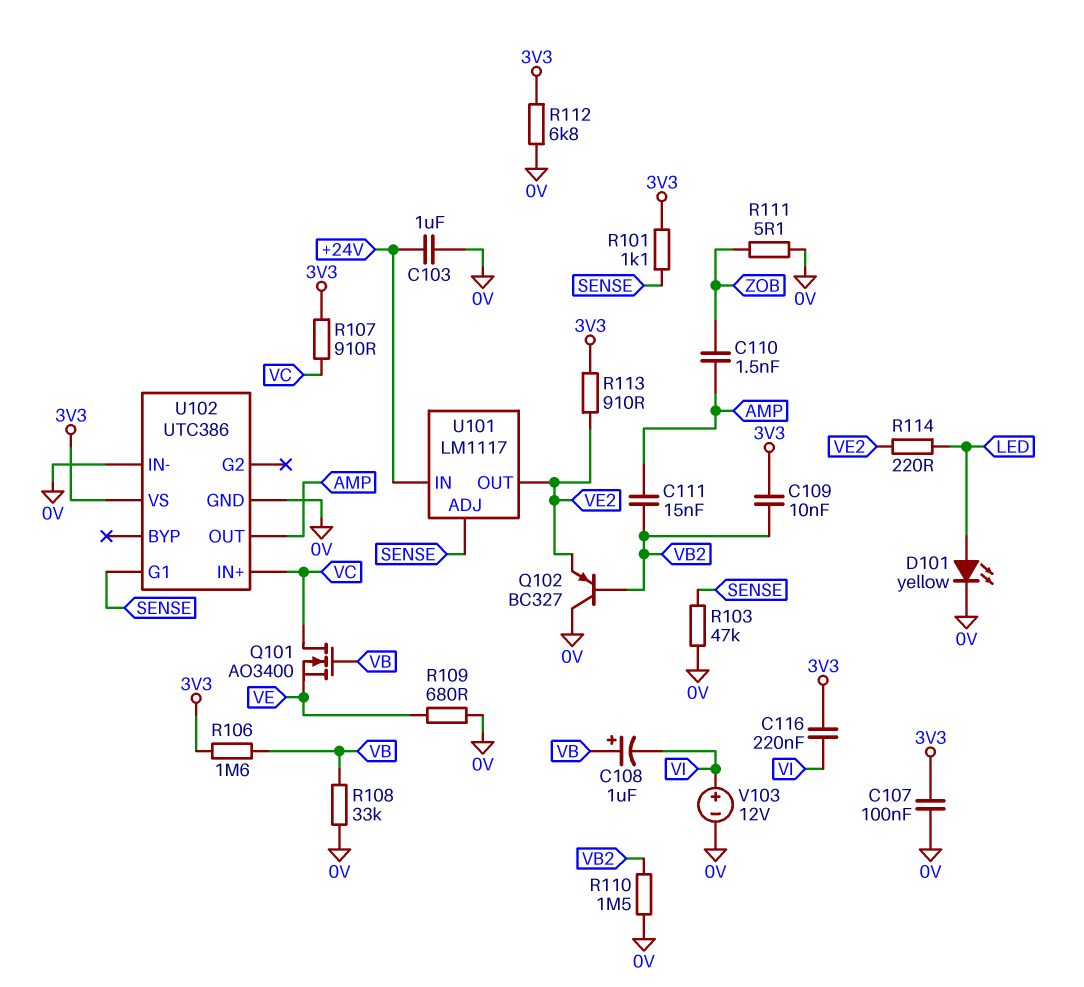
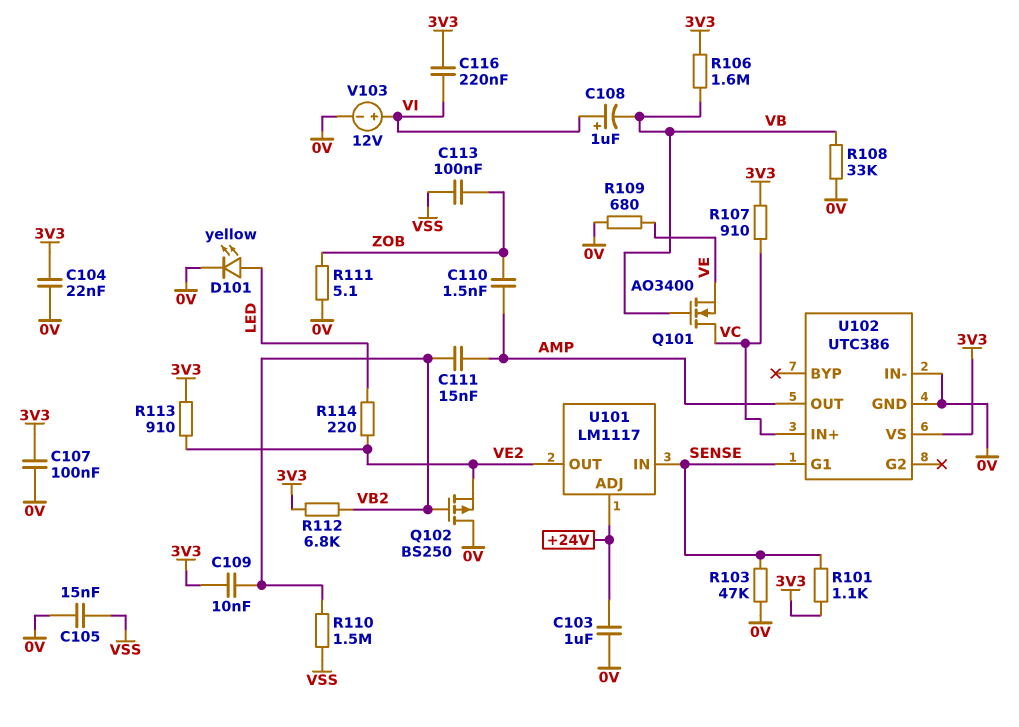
C104: none -> 22nF (0V, 3V3)
C105: none -> 15nF (0V, VSS)
C108: 1uF (plus VB, minus VI) -> 1uF (plus VI, minus VB)
C113: none -> 100nF (VSS, ZOB)
Q102: PNP BC327 (B VB2, C 0V, E VE2) -> PMOS BS250 (G VB2, D 0V, S VE2)
R110: 1.5M (0V, VB2) -> 1.5M (VB2, VSS)
R112: 6.8k (0V, 3V3) -> 6.8k (3V3, VB2)
U101 pin ADJ: SENSE -> +24V
U101 pin IN: +24V -> SENSE

